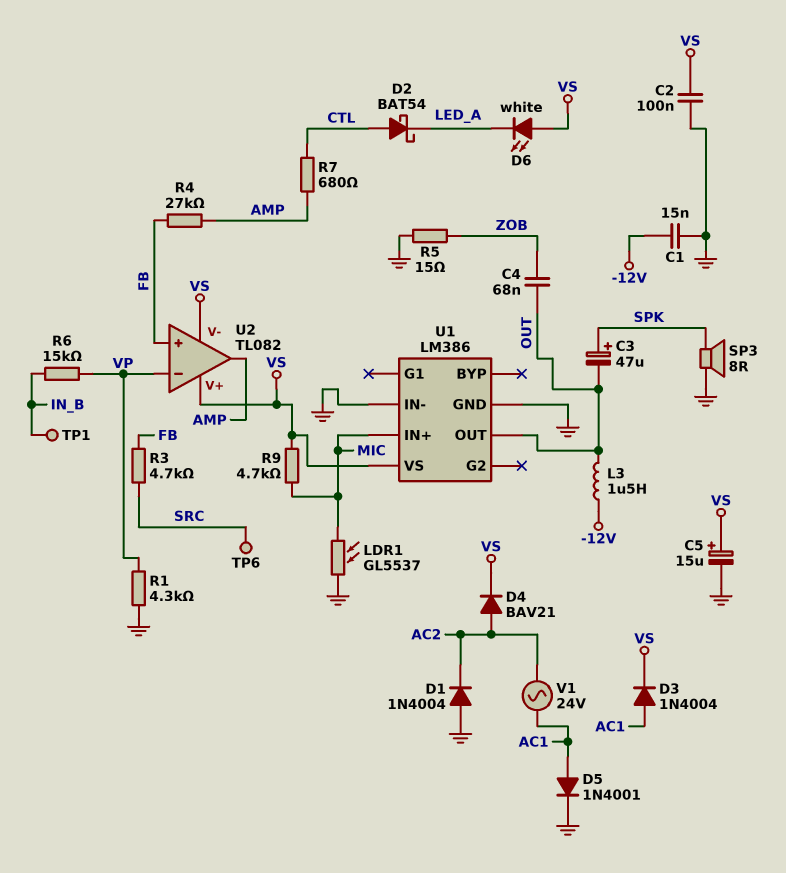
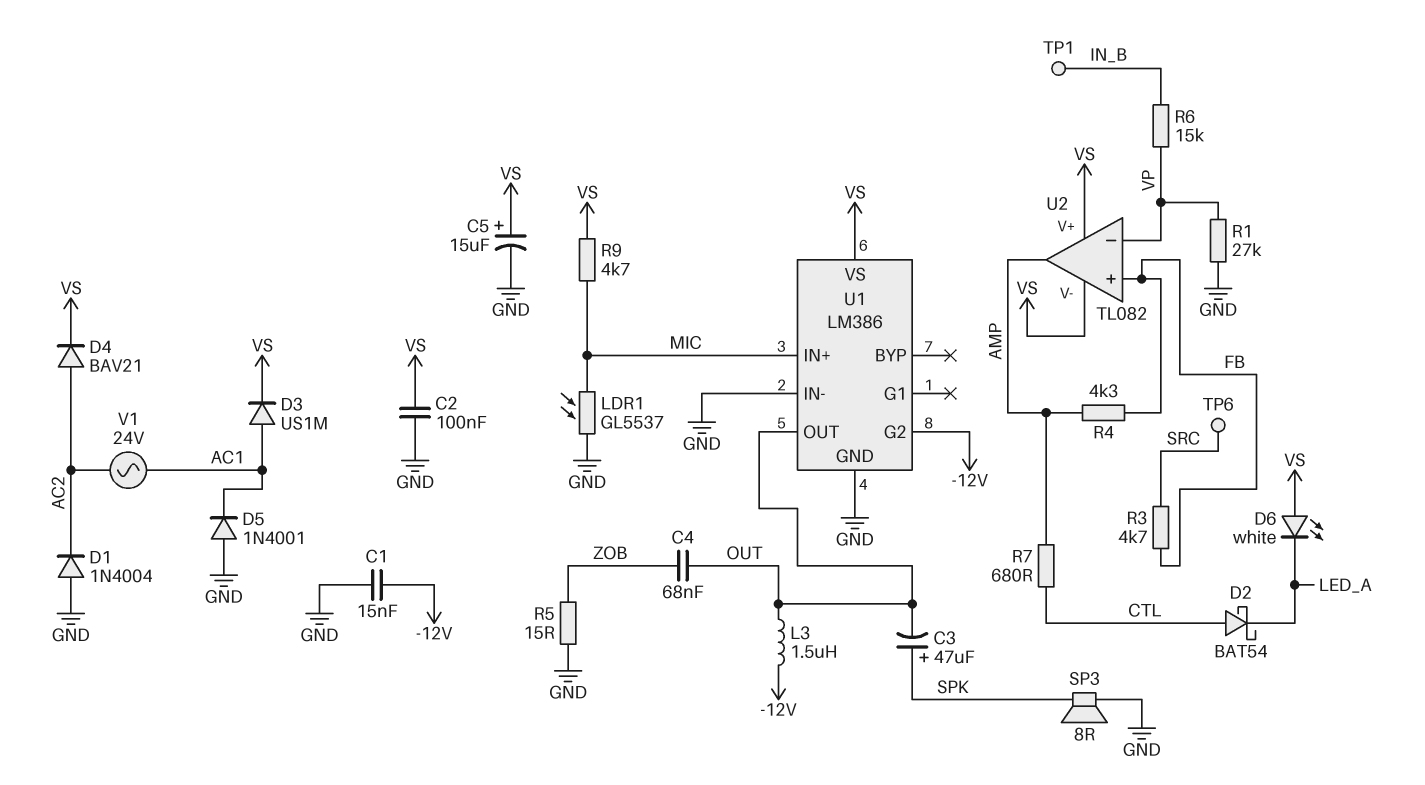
D3: diode 1N4004 (A AC1, K VS) -> diode US1M (A AC1, K VS)
D5: diode 1N4001 (A AC1, K GND) -> diode 1N4001 (A GND, K AC1)
R1: 4.3k (GND, VP) -> 27k (GND, VP)
R4: 27k (AMP, FB) -> 4.3k (AMP, FB)
U1 pin G2: none -> -12V

